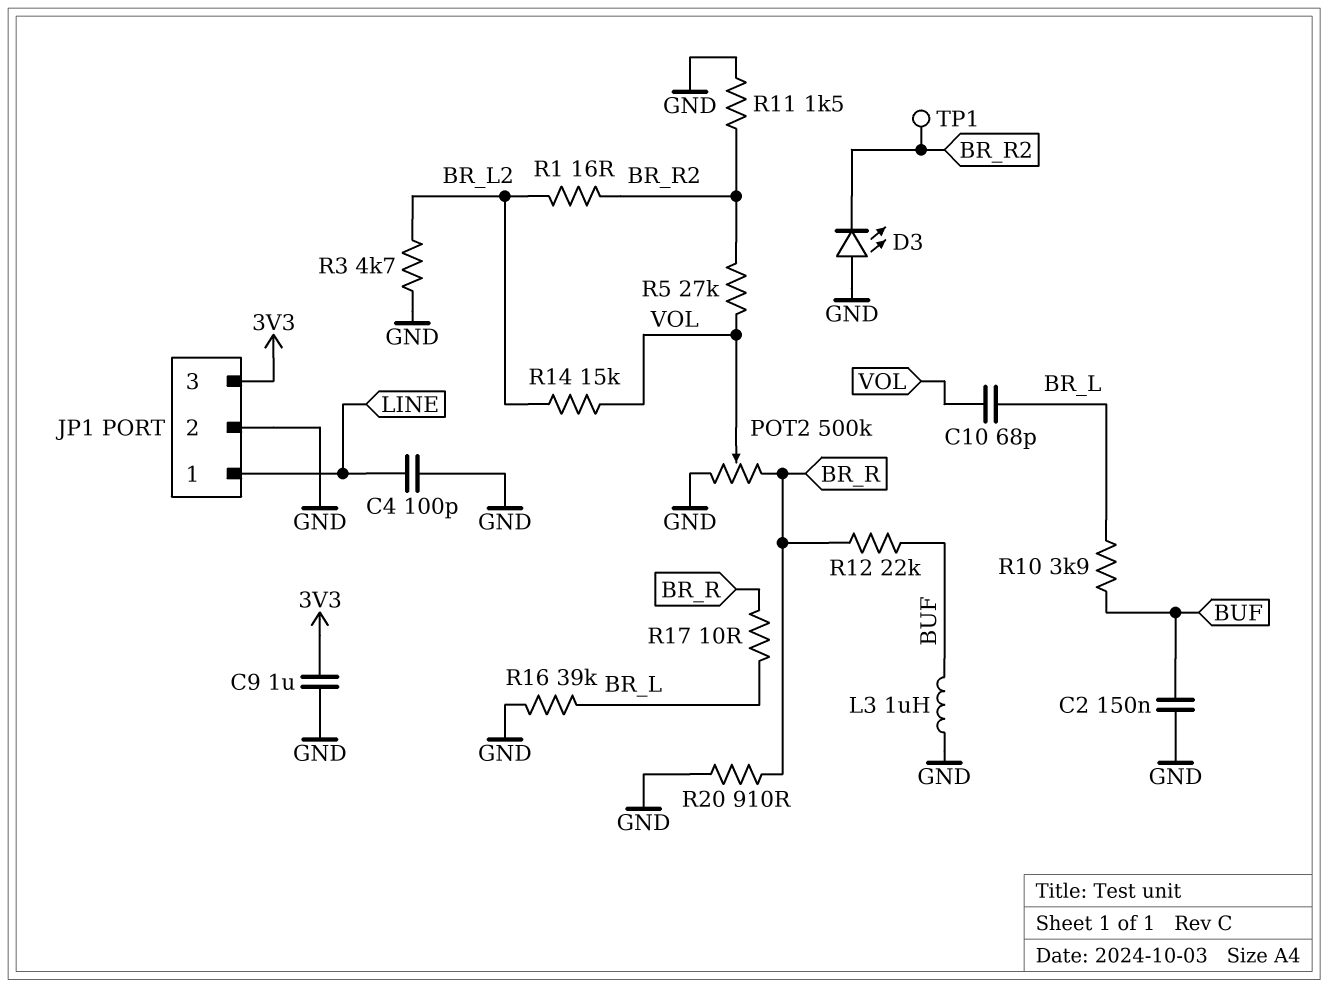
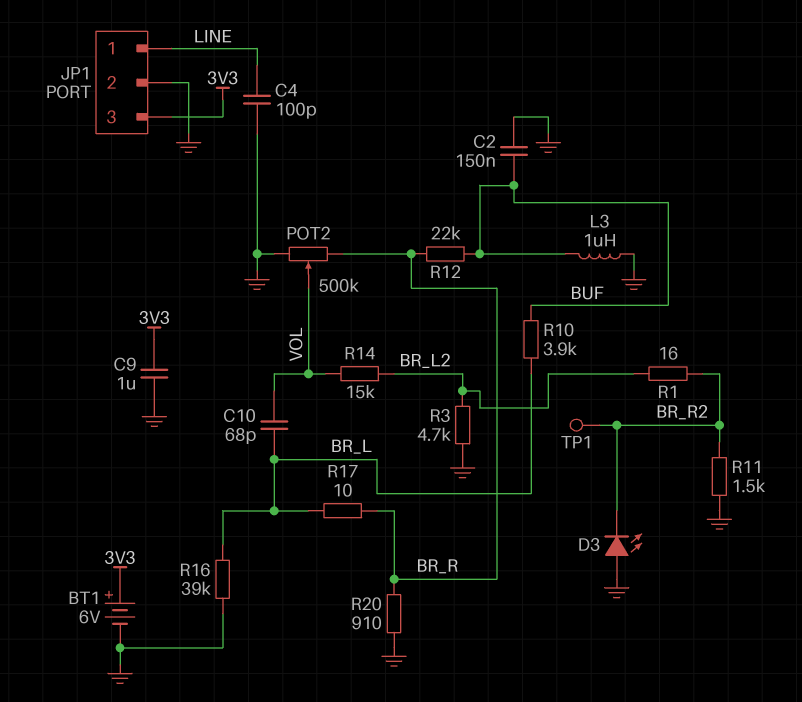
BT1: none -> 6V (plus 3V3, minus GND)
R5: 27k (BR_R2, VOL) -> none

